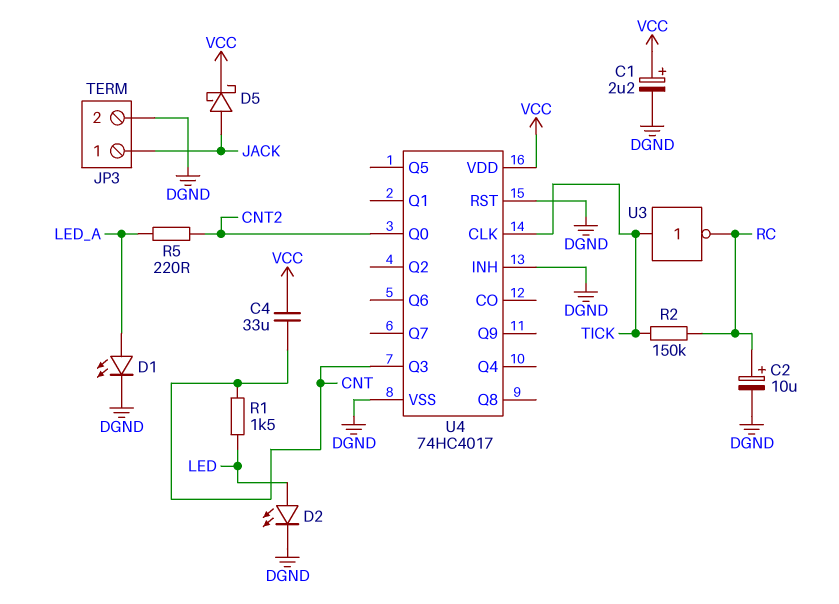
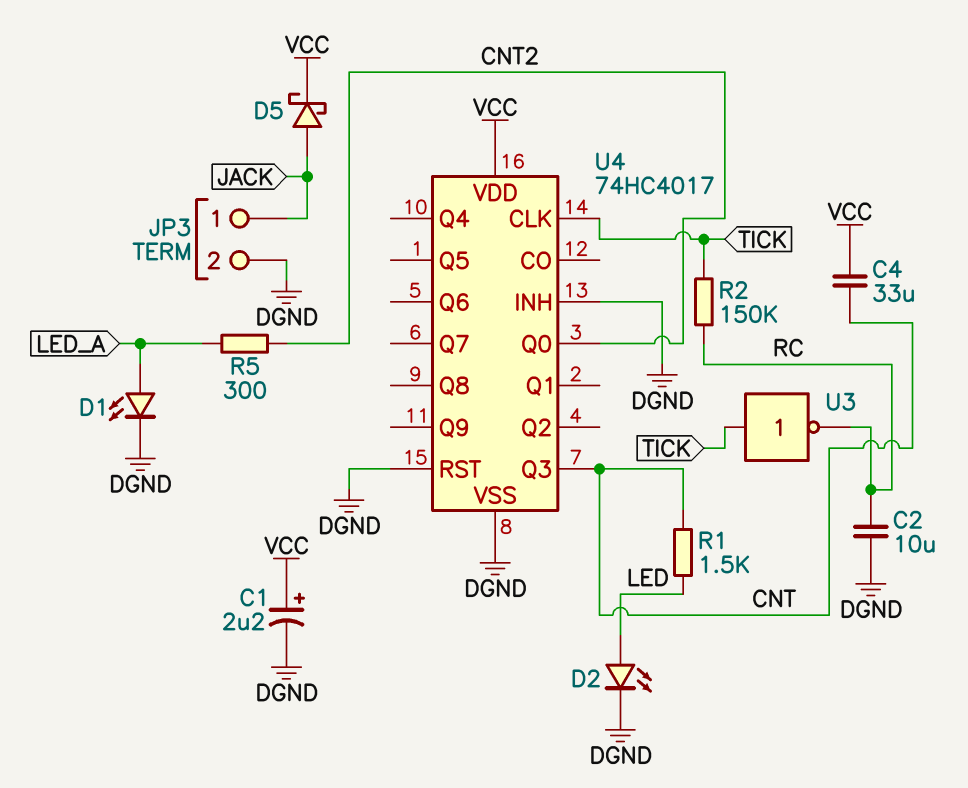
C2: 10uF (plus RC, minus DGND) -> 10uF (DGND, RC)
R5: 220 (CNT2, LED_A) -> 300 (CNT2, LED_A)

